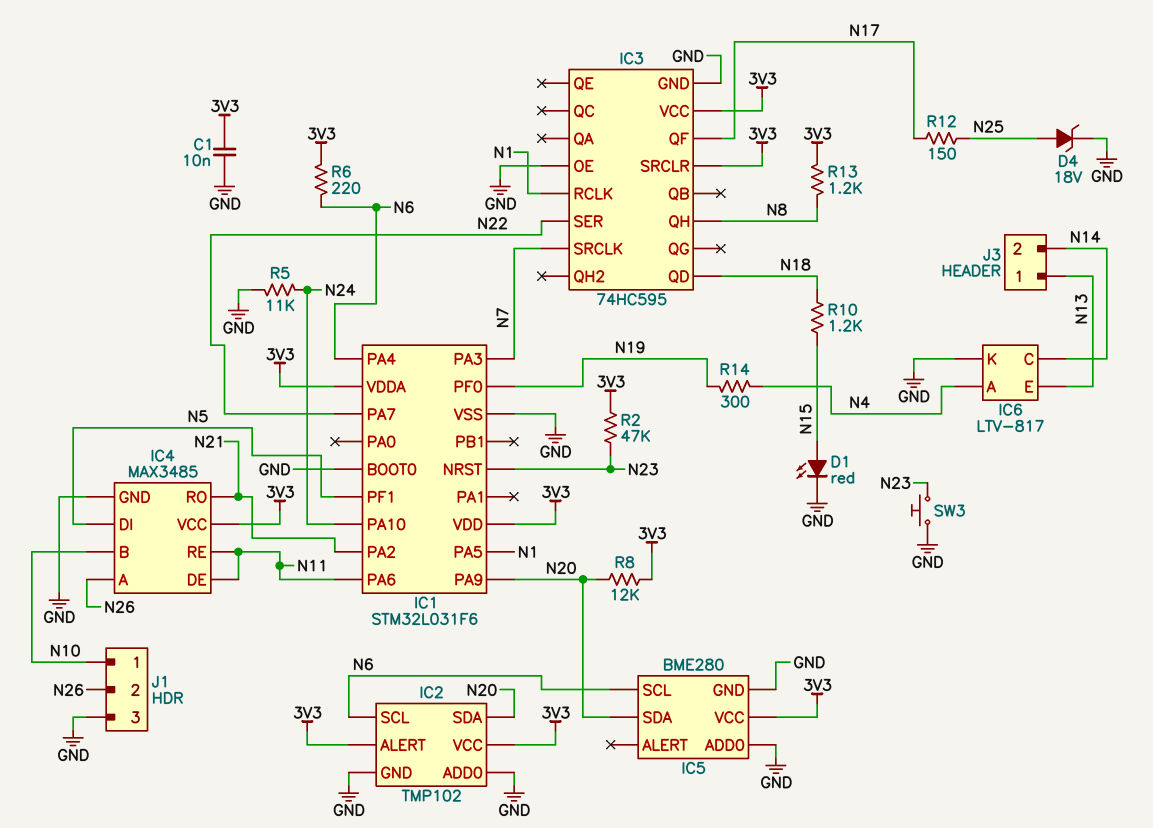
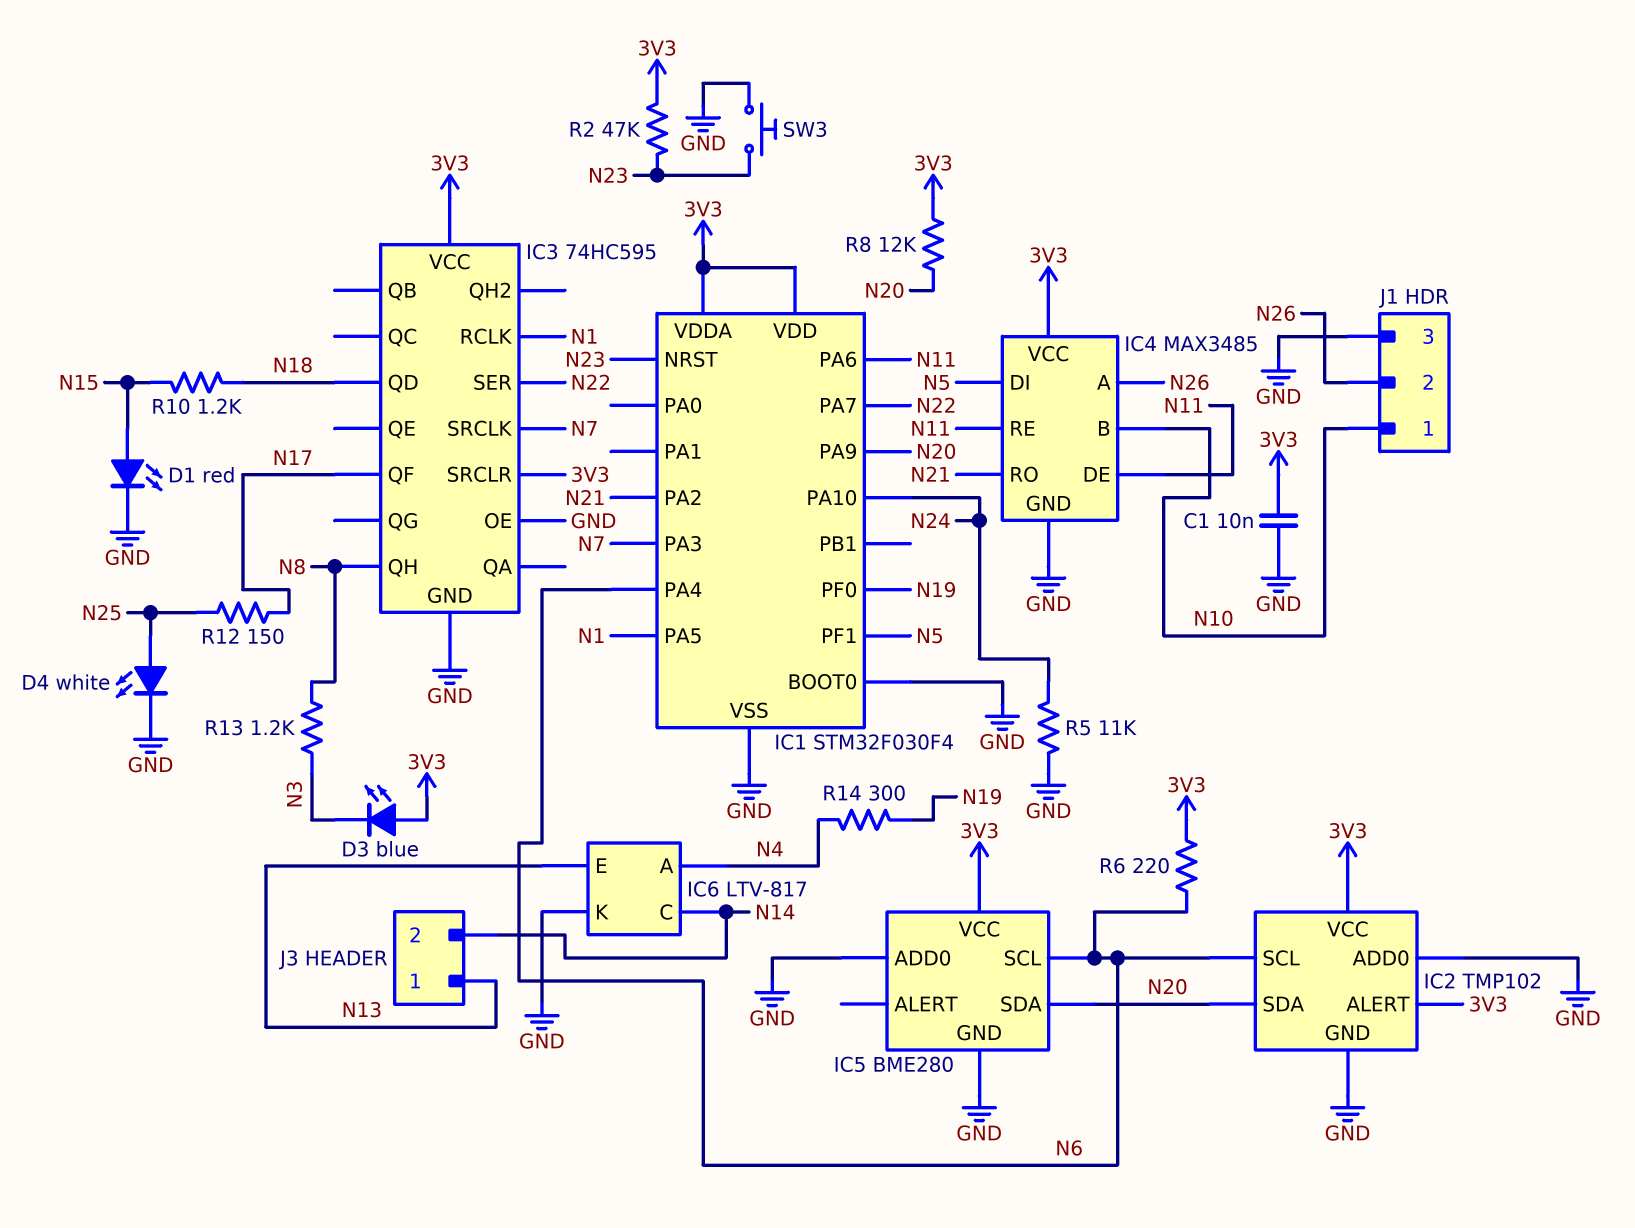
D3: none -> LED blue (A 3V3, K N3)
D4: zener 18V (A N25, K GND) -> LED white (A N25, K GND)
IC1: STM32L031F6 -> STM32F030F4
R13: 1.2k (3V3, N8) -> 1.2k (N3, N8)

